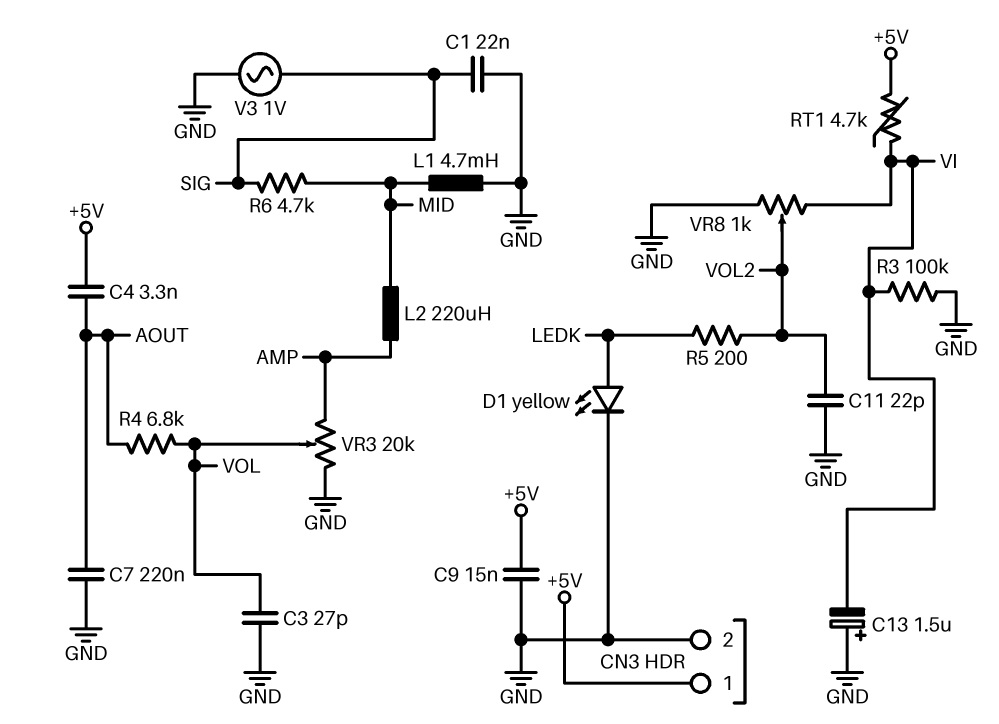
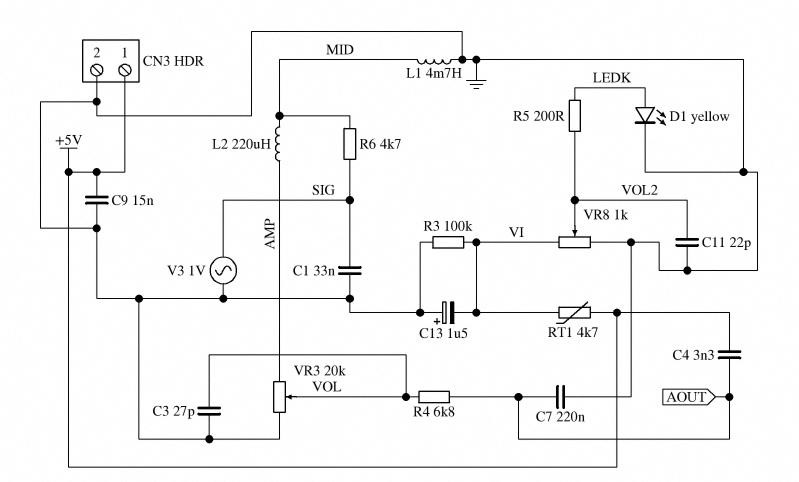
C1: 22nF (GND, SIG) -> 33nF (GND, SIG)

